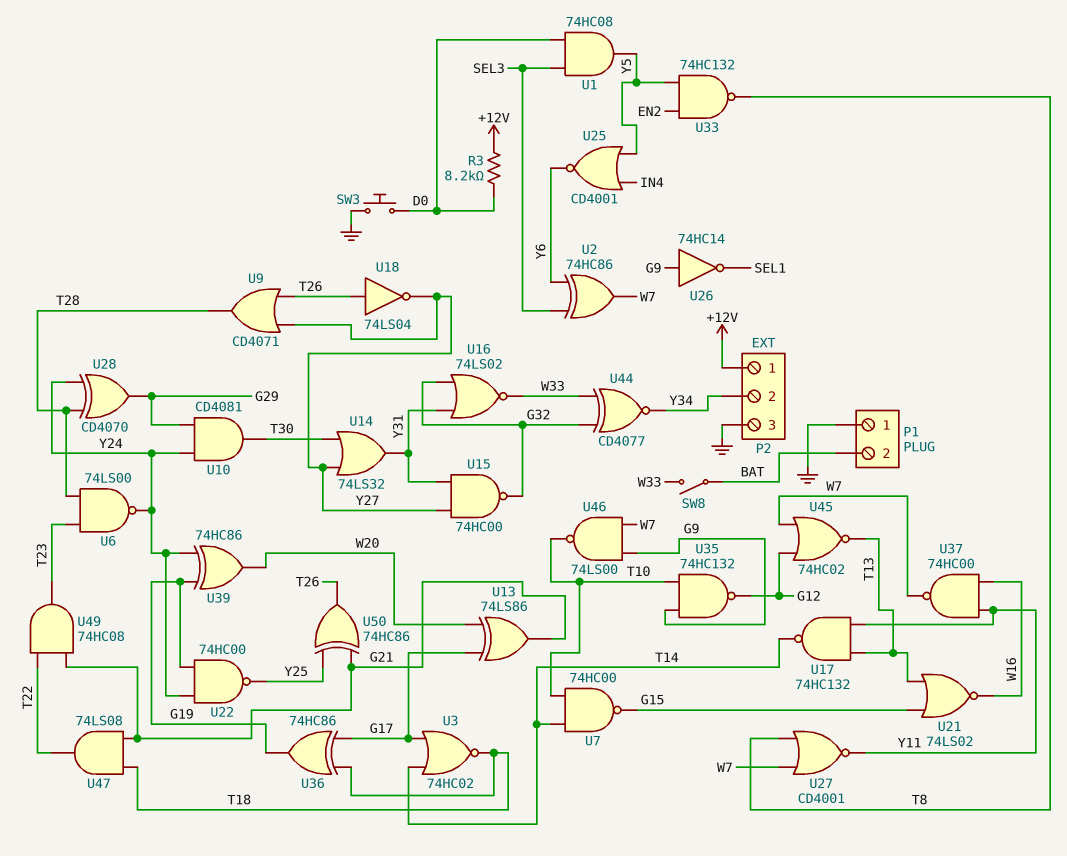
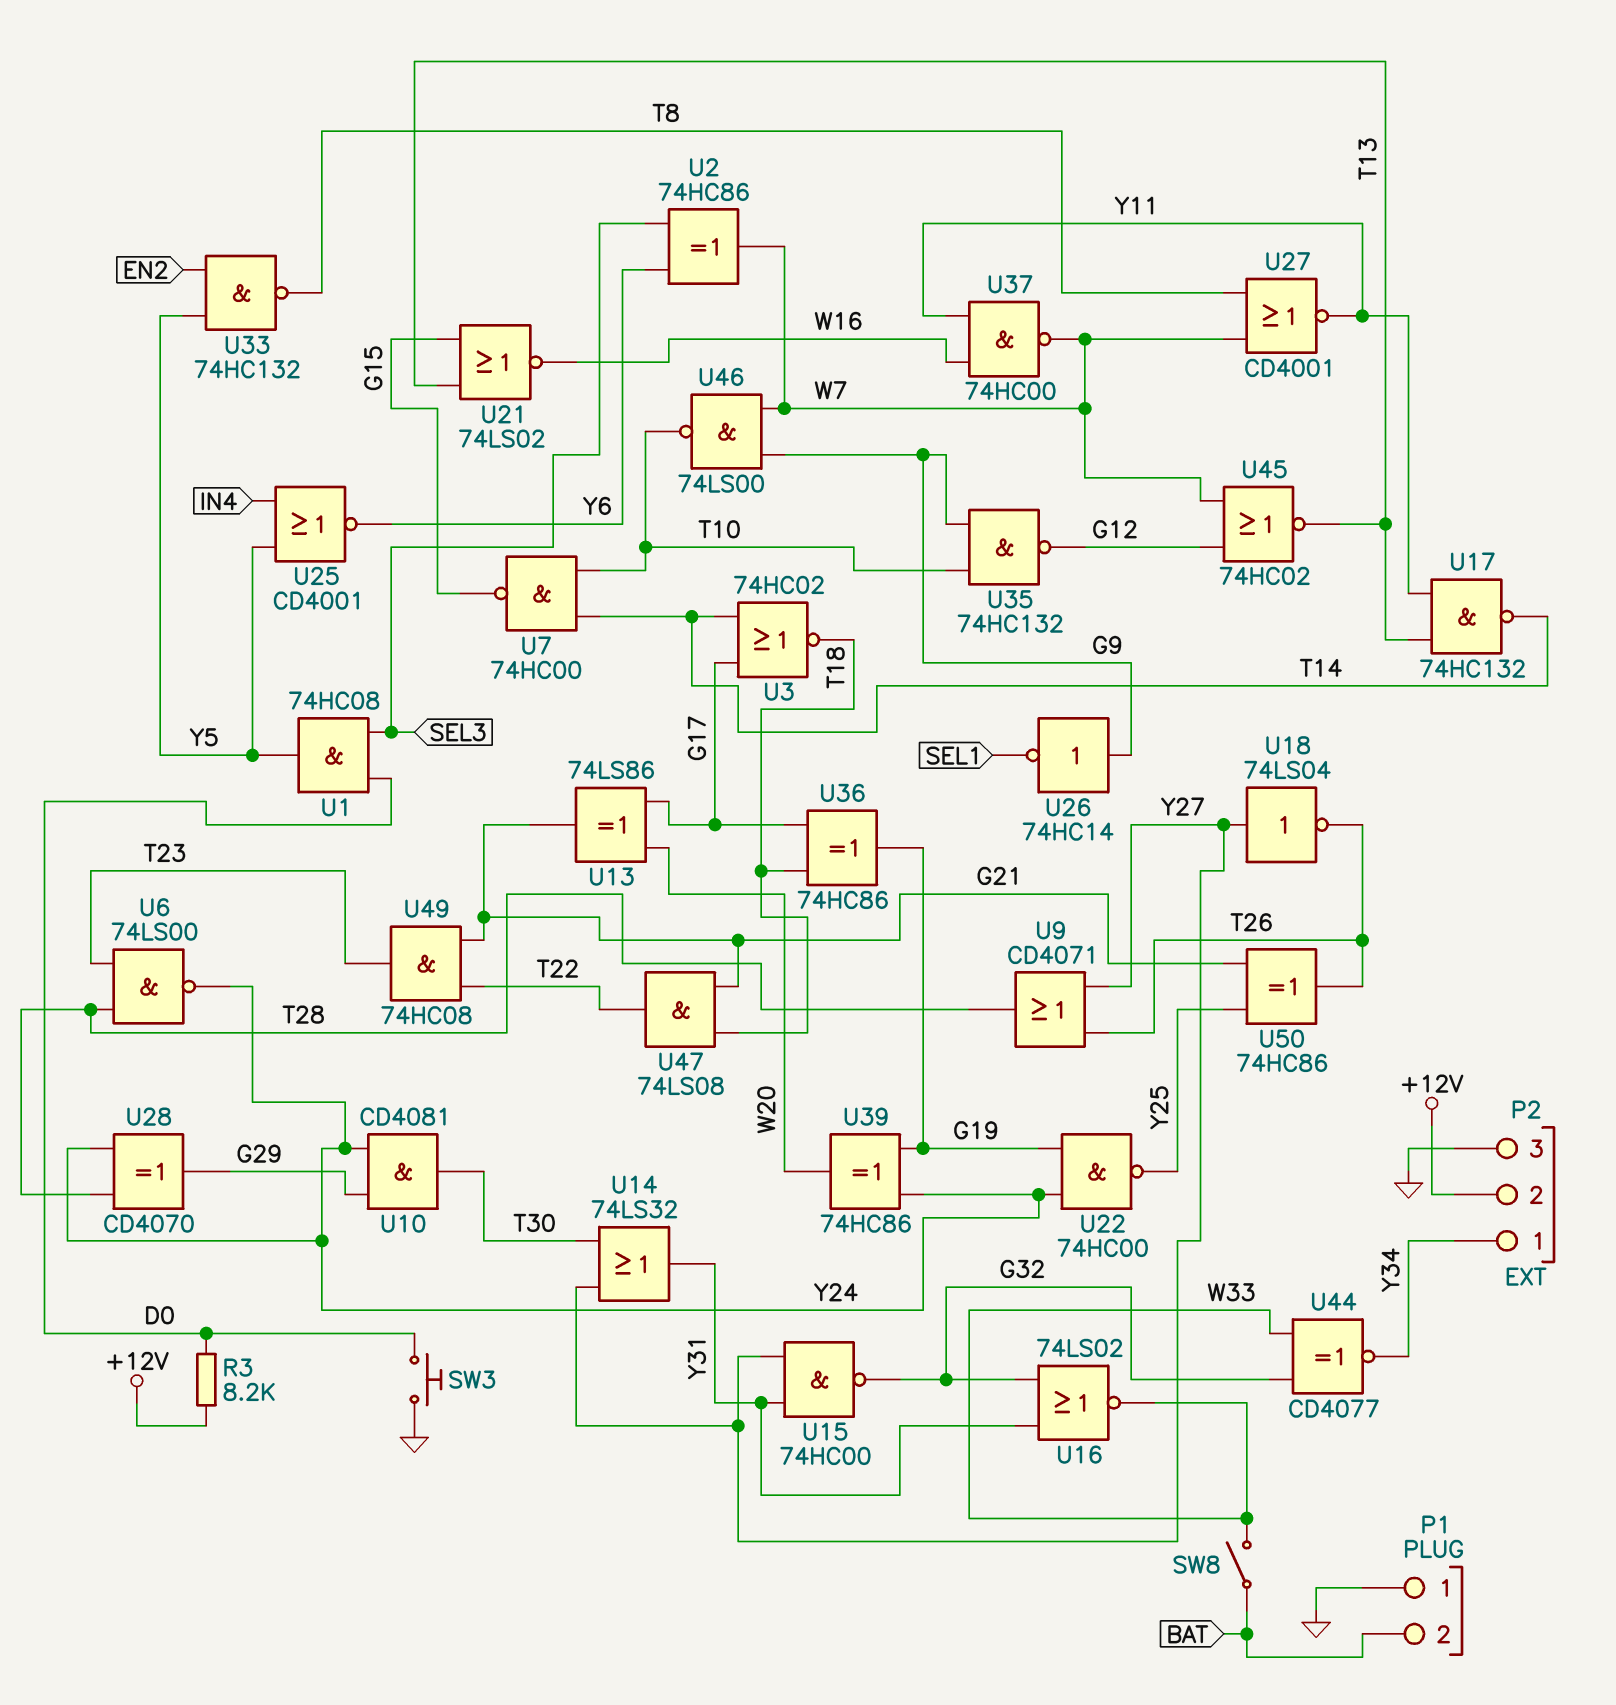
P2 pin 1: +12V -> Y34
P2 pin 2: Y34 -> +12V
U18: NOT 74LS04 (in T26, out Y27) -> NOT 74LS04 (in Y27, out T26)

